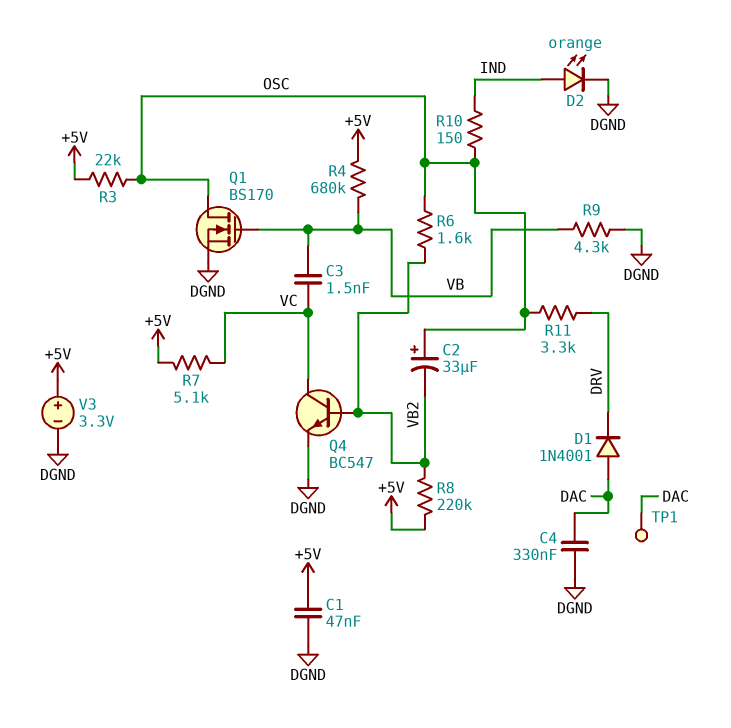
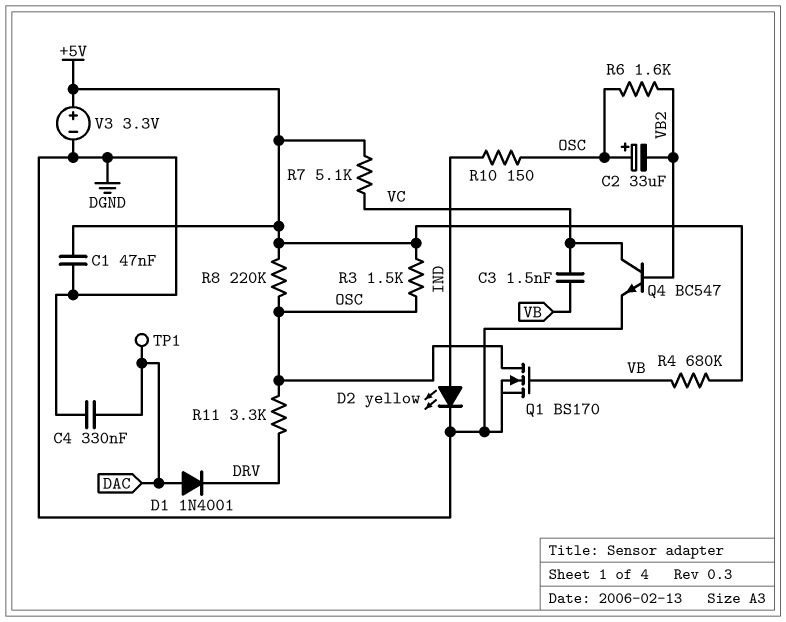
D2: LED orange (A IND, K DGND) -> LED yellow (A IND, K DGND)
R3: 22k (+5V, OSC) -> 1.5k (+5V, OSC)
R8: 220k (+5V, VB2) -> 220k (+5V, OSC)
R9: 4.3k (DGND, VB) -> none

